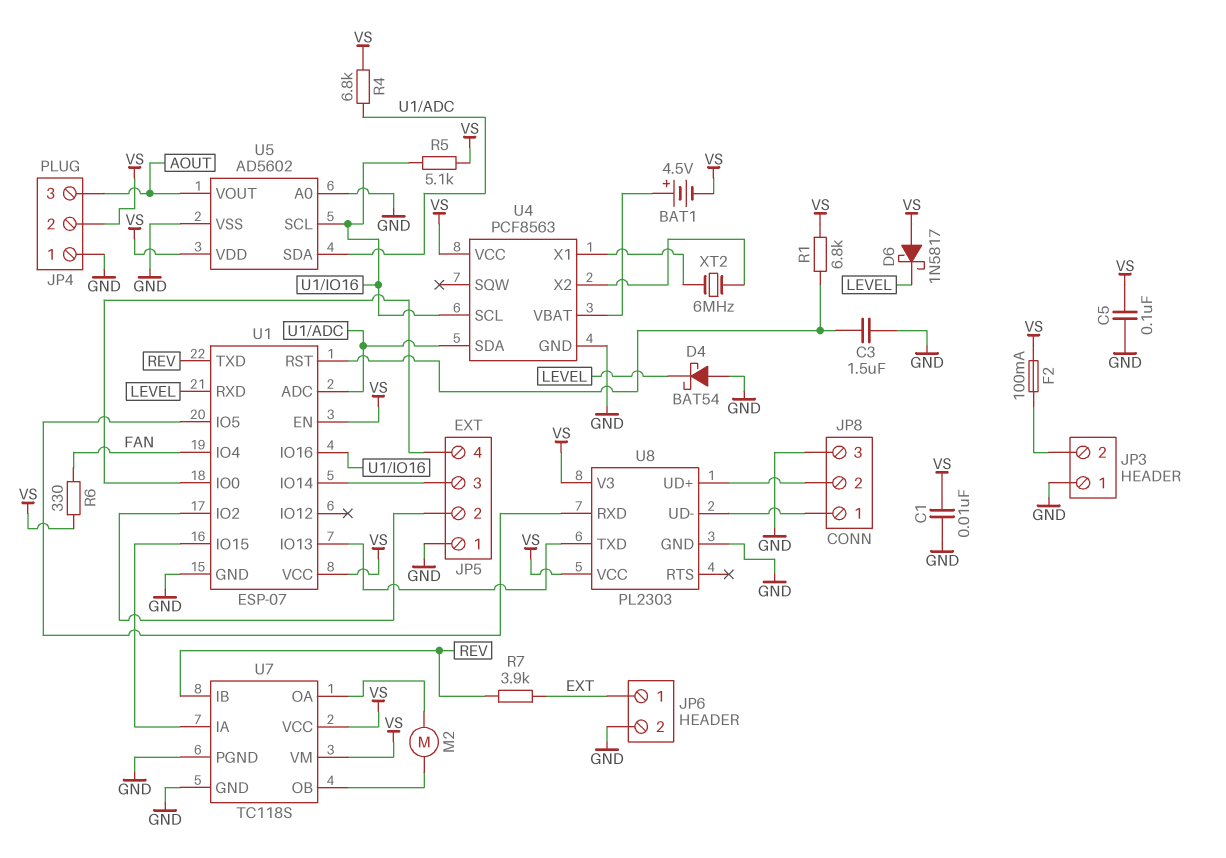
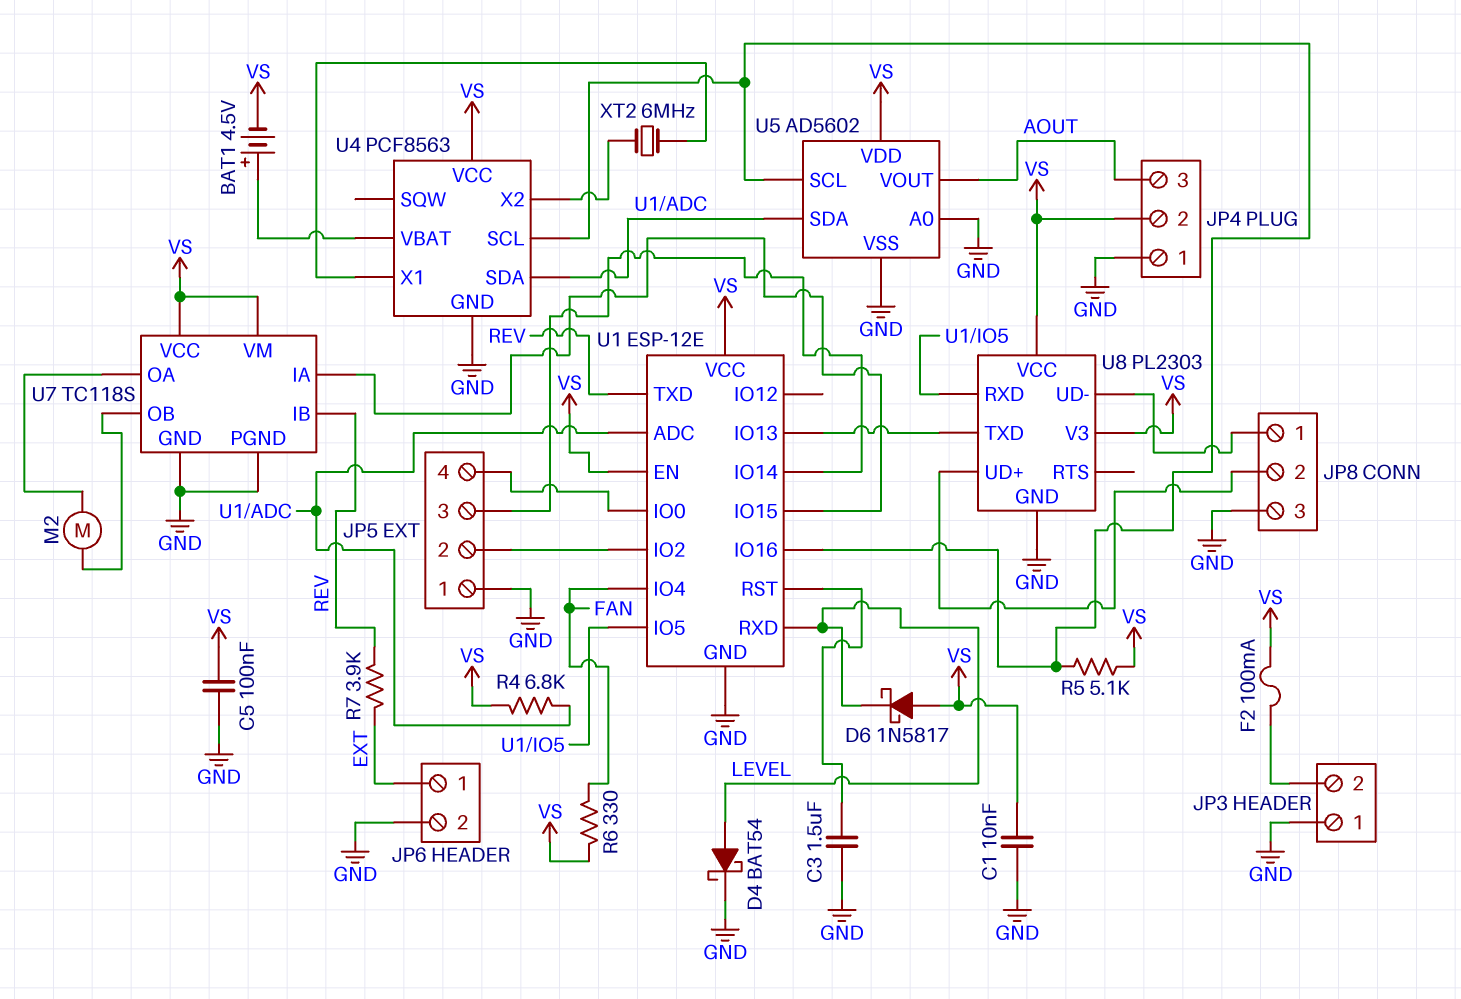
D4: schottky BAT54 (A GND, K LEVEL) -> schottky BAT54 (A LEVEL, K GND)
R1: 6.8k (U1/RST, VS) -> none
U1: ESP-07 -> ESP-12E

